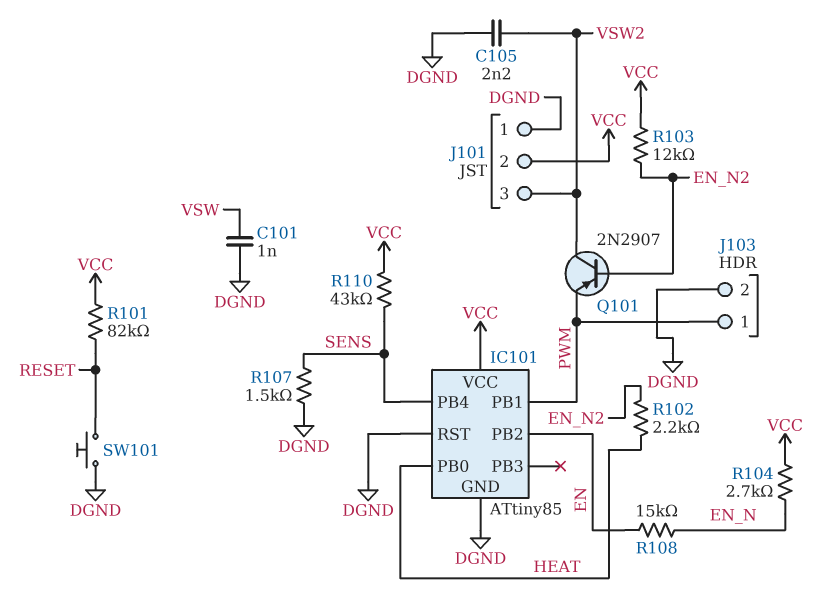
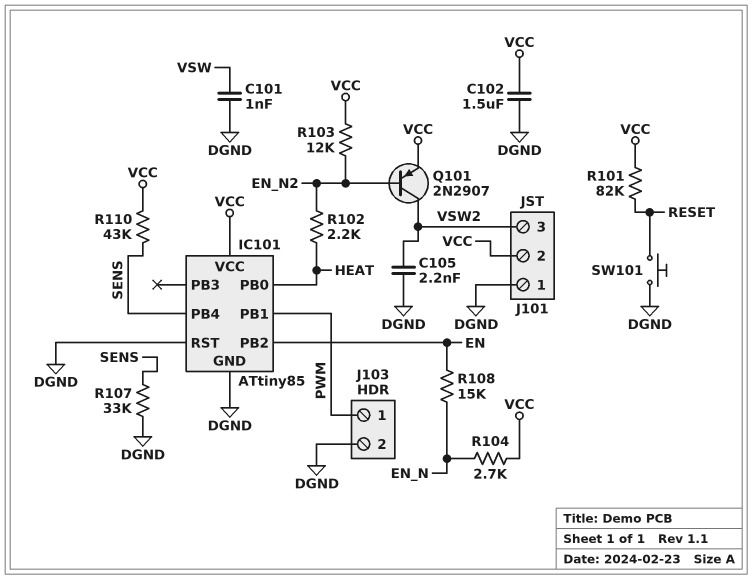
C102: none -> 1.5uF (DGND, VCC)
Q101: PNP 2N2907 (B EN_N2, C VSW2, E PWM) -> PNP 2N2907 (B EN_N2, C VSW2, E VCC)
R107: 1.5k (DGND, SENS) -> 33k (DGND, SENS)

